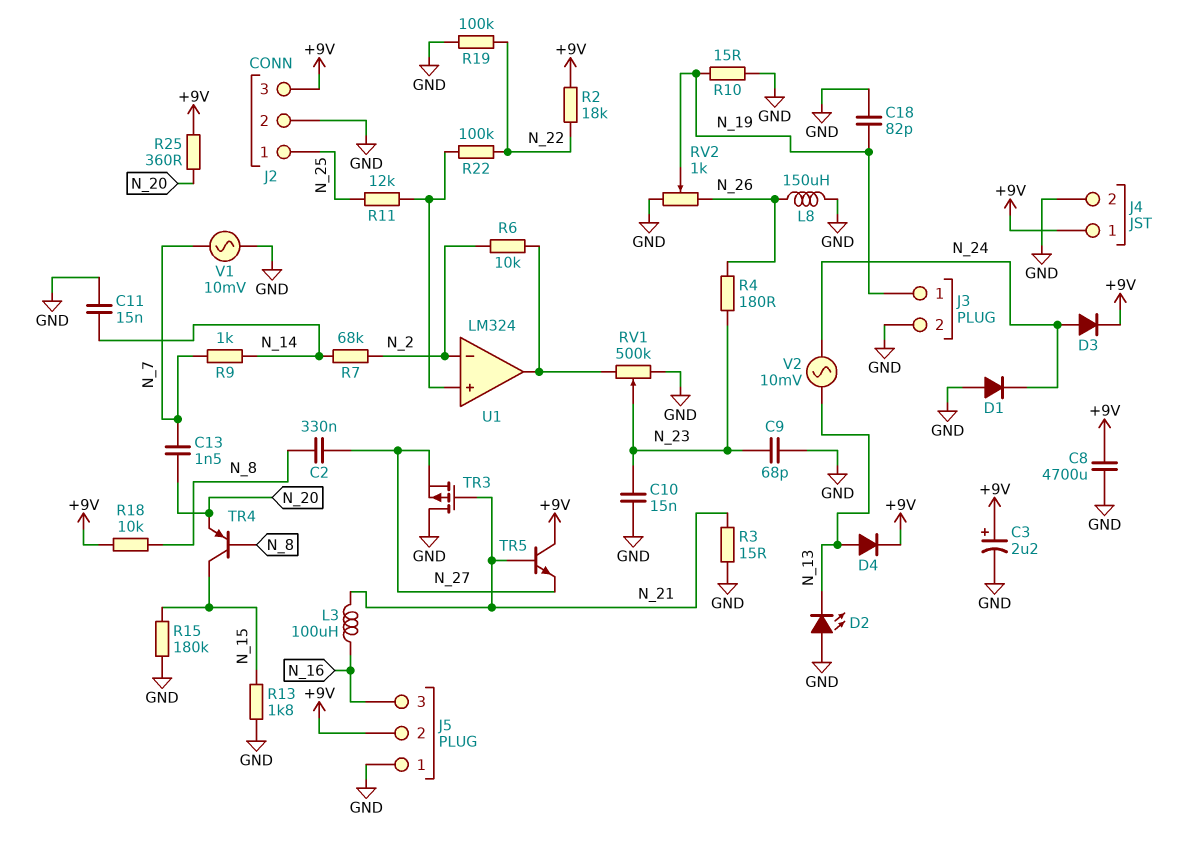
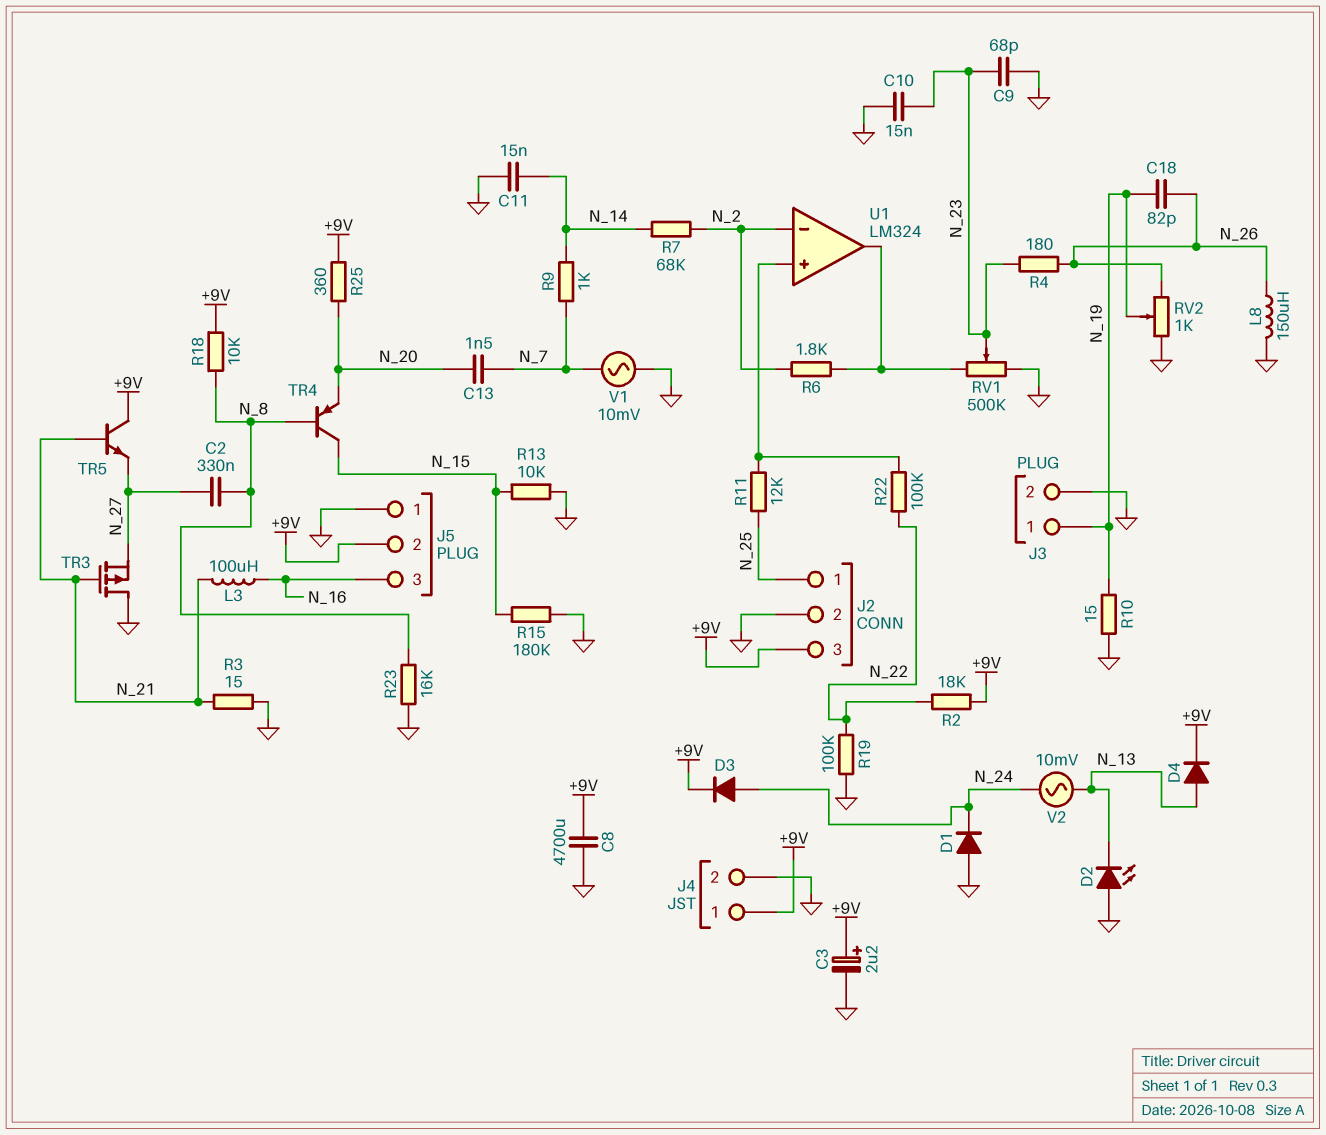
C18: 82pF (GND, N_19) -> 82pF (N_19, N_26)
R6: 10k (N_2, U1/out) -> 1.8k (N_2, U1/out)
R13: 1.8k (GND, N_15) -> 10k (GND, N_15)
R23: none -> 16k (GND, N_8)

